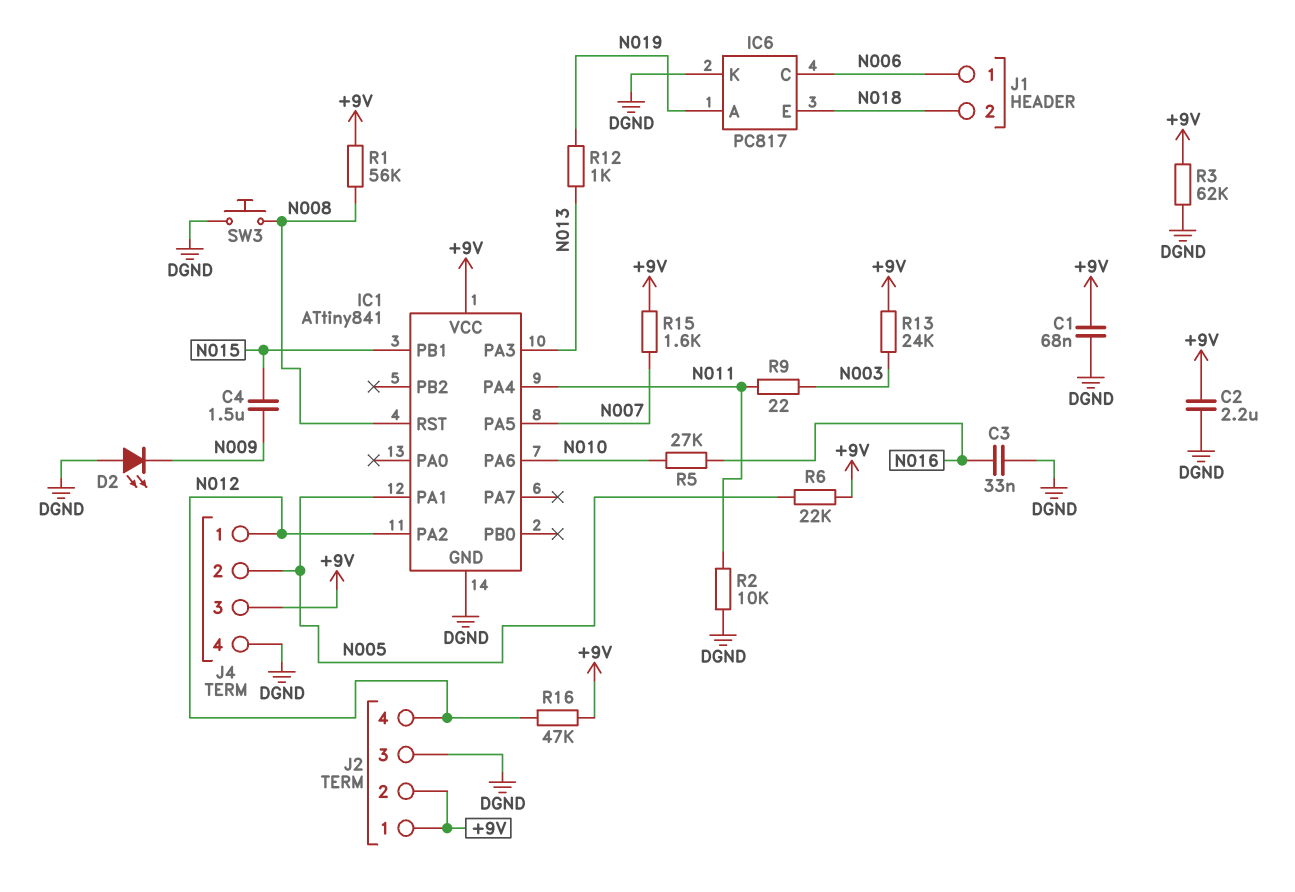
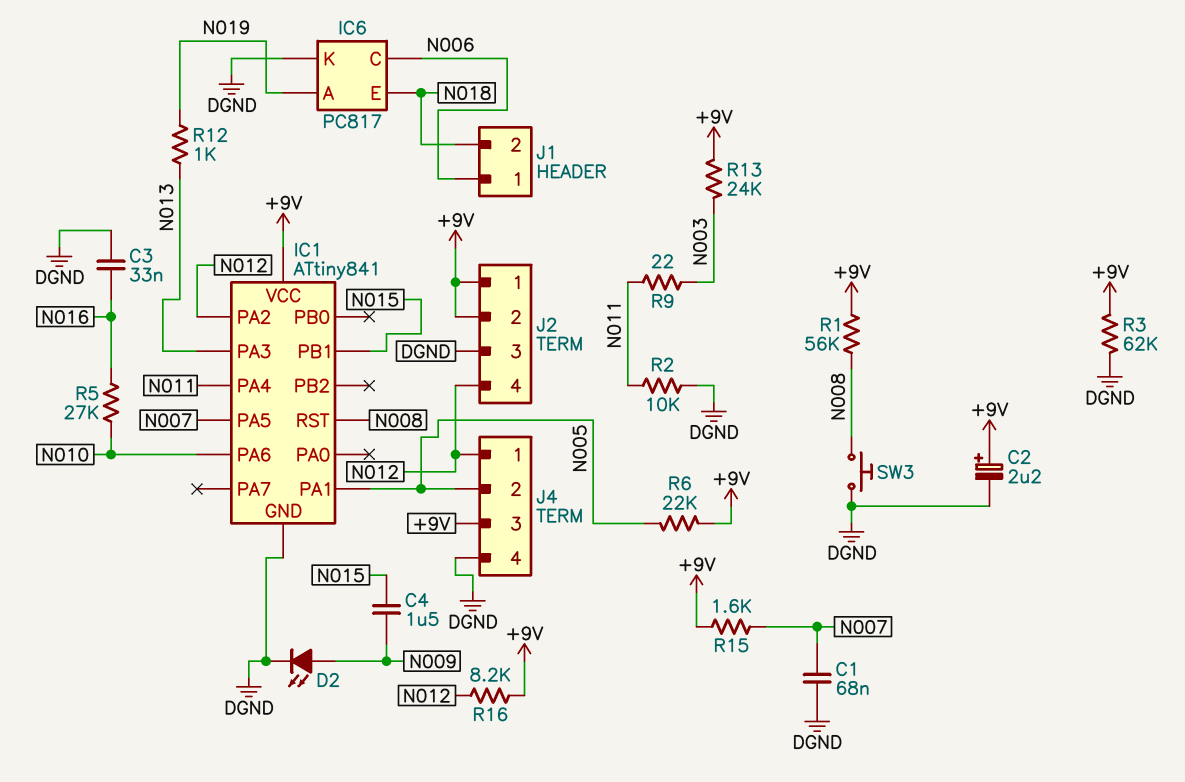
C1: 68nF (+9V, DGND) -> 68nF (DGND, N007)
C2: 2.2uF (+9V, DGND) -> 2.2uF (plus +9V, minus DGND)
D2: LED (A DGND, K N009) -> LED (A N009, K DGND)
R16: 47k (+9V, N012) -> 8.2k (+9V, N012)

